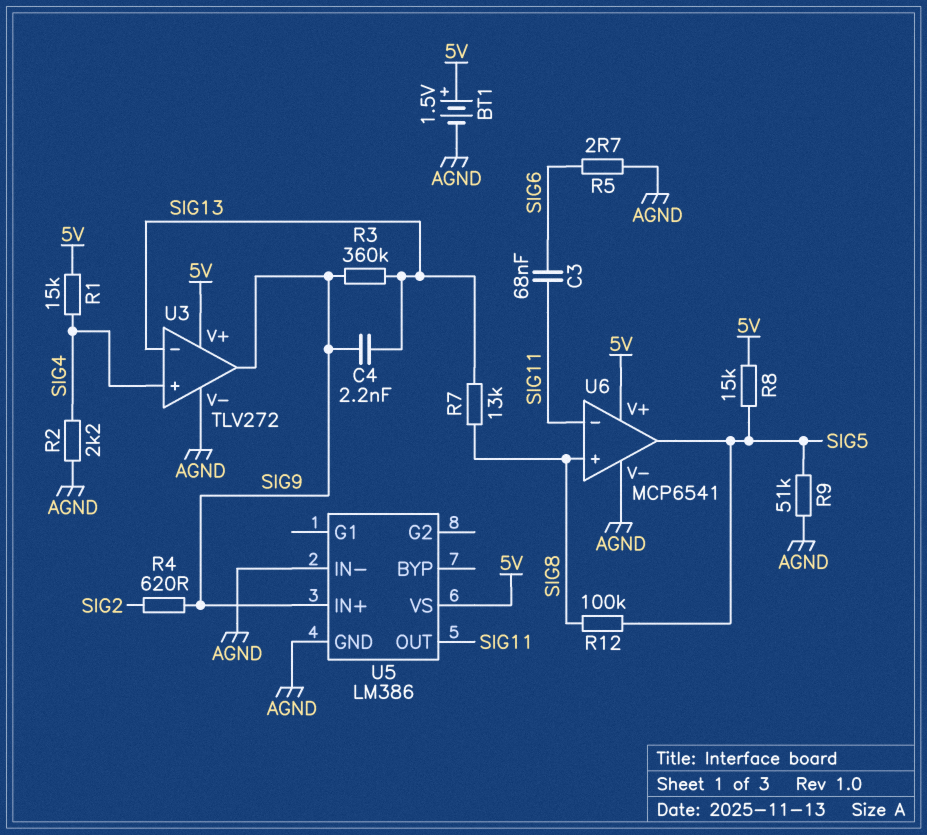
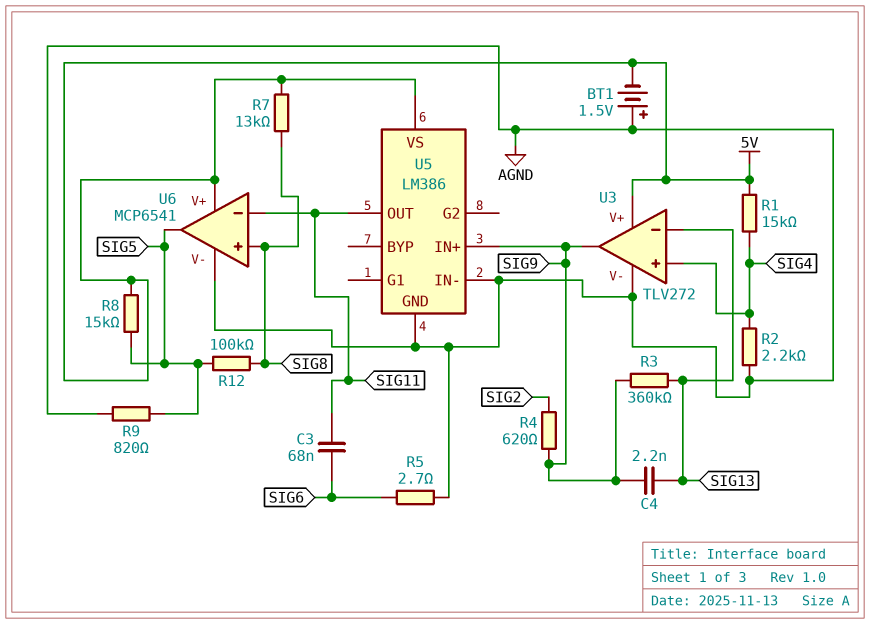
BT1: 1.5V (plus 5V, minus AGND) -> 1.5V (plus AGND, minus 5V)
R7: 13k (SIG8, SIG13) -> 13k (5V, SIG8)
R9: 51k (AGND, SIG5) -> 820 (AGND, SIG5)

